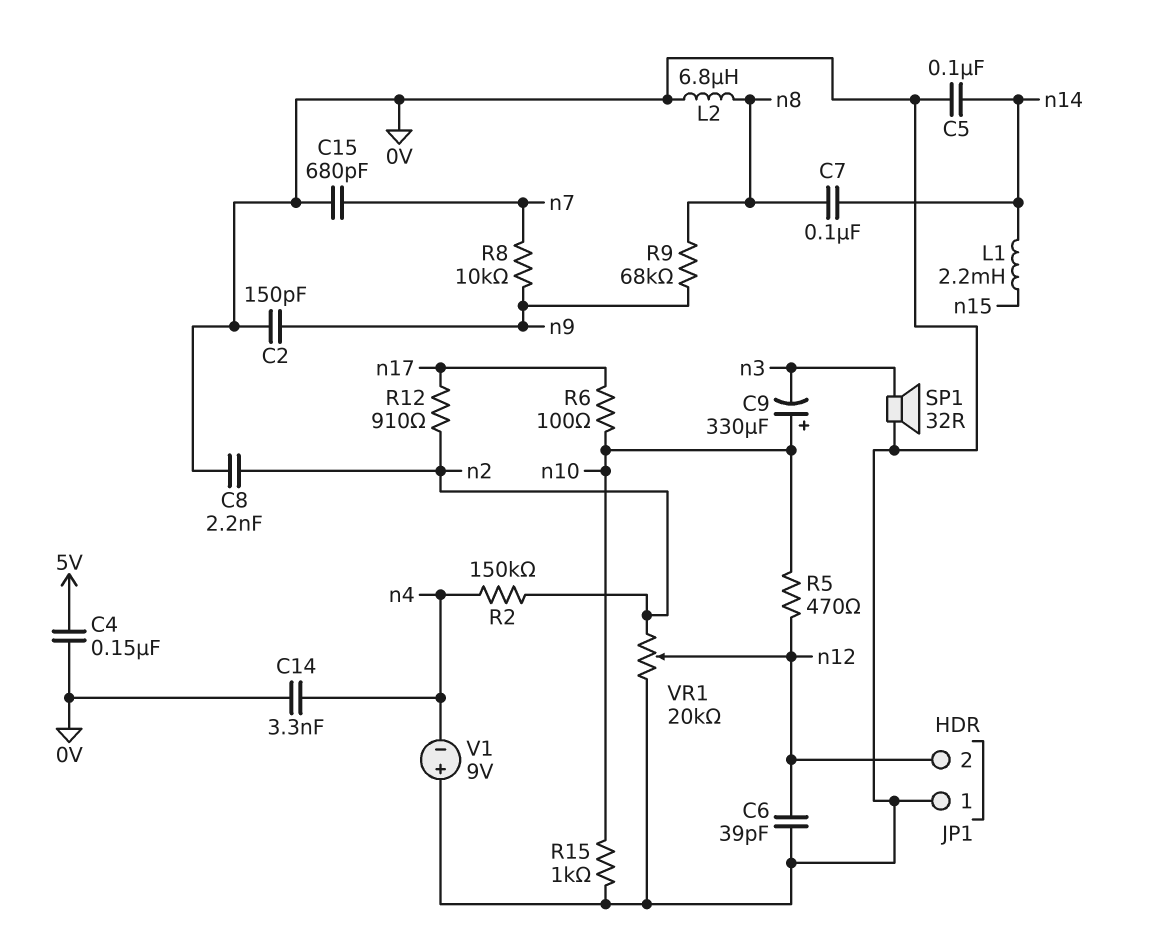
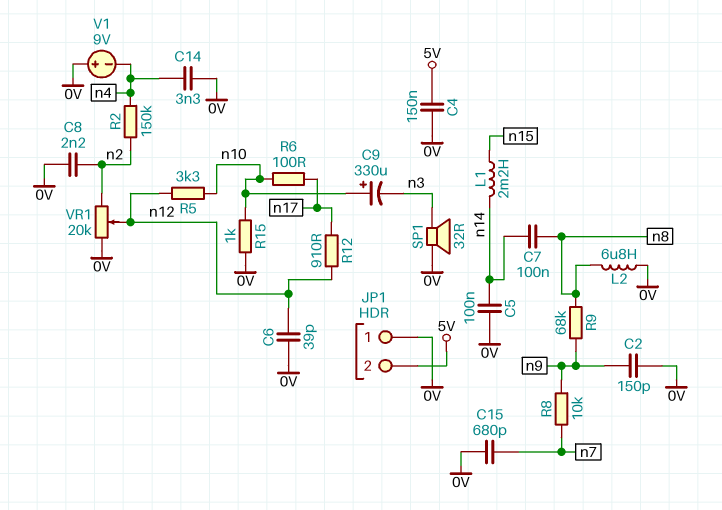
JP1 pin 2: n12 -> 5V
R5: 470 (n10, n12) -> 3.3k (n10, n12)
R12: 910 (n2, n17) -> 910 (n12, n17)

